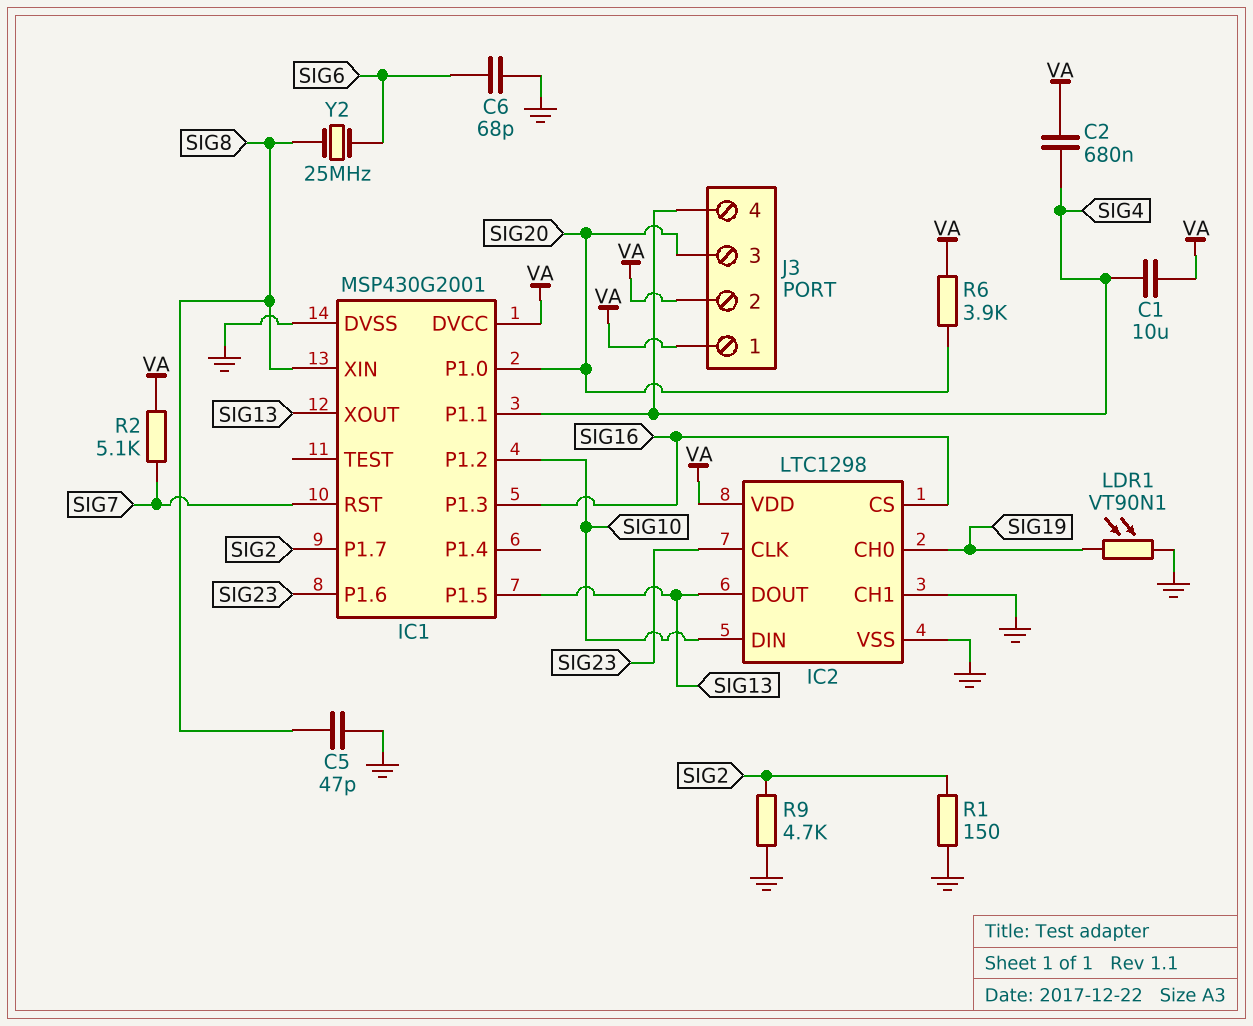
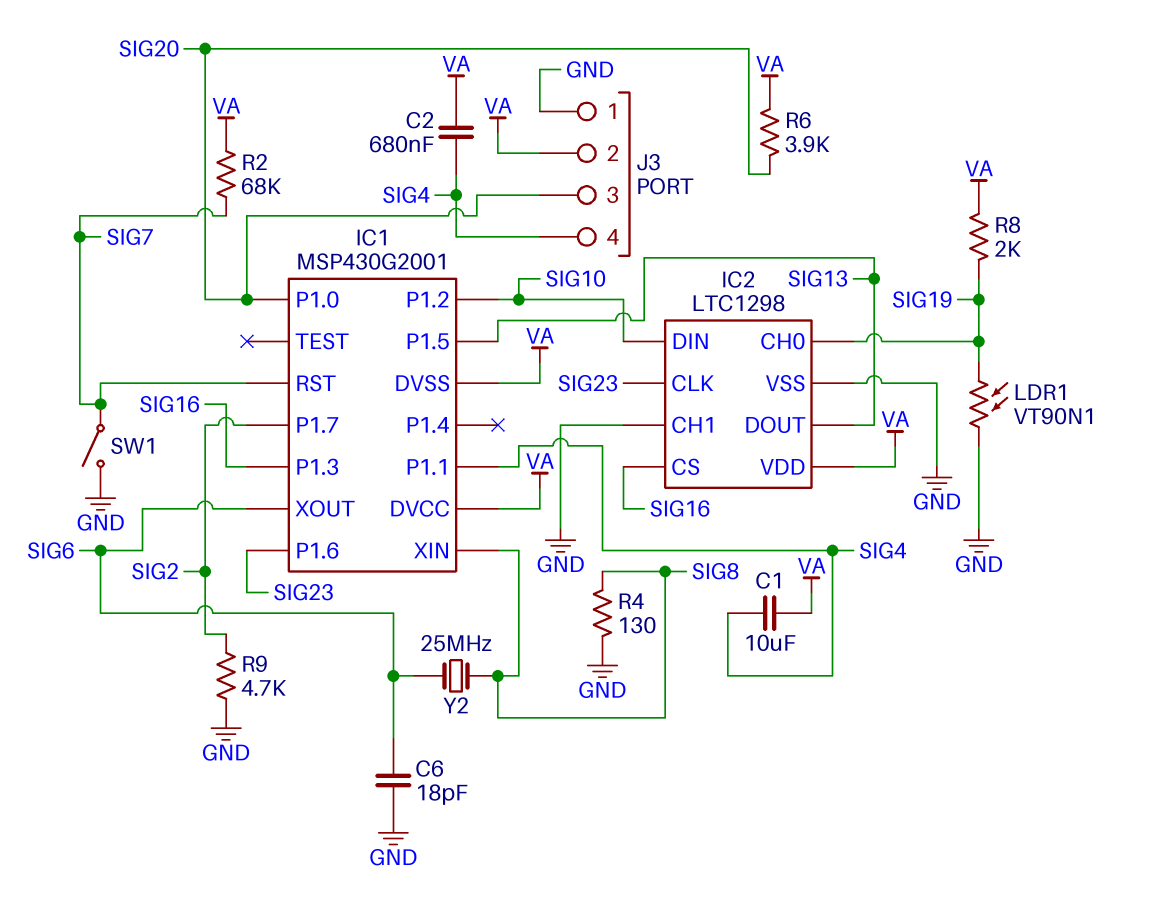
C5: 47pF (GND, SIG8) -> none
C6: 68pF (GND, SIG6) -> 18pF (GND, SIG6)
IC1 pin DVSS: GND -> VA
IC1 pin XOUT: SIG13 -> SIG6
J3 pin 1: VA -> GND
R1: 150 (GND, SIG2) -> none
R2: 5.1k (SIG7, VA) -> 68k (SIG7, VA)
R4: none -> 130 (GND, SIG8)
R8: none -> 2k (SIG19, VA)
SW1: none -> switch (GND, SIG7)

